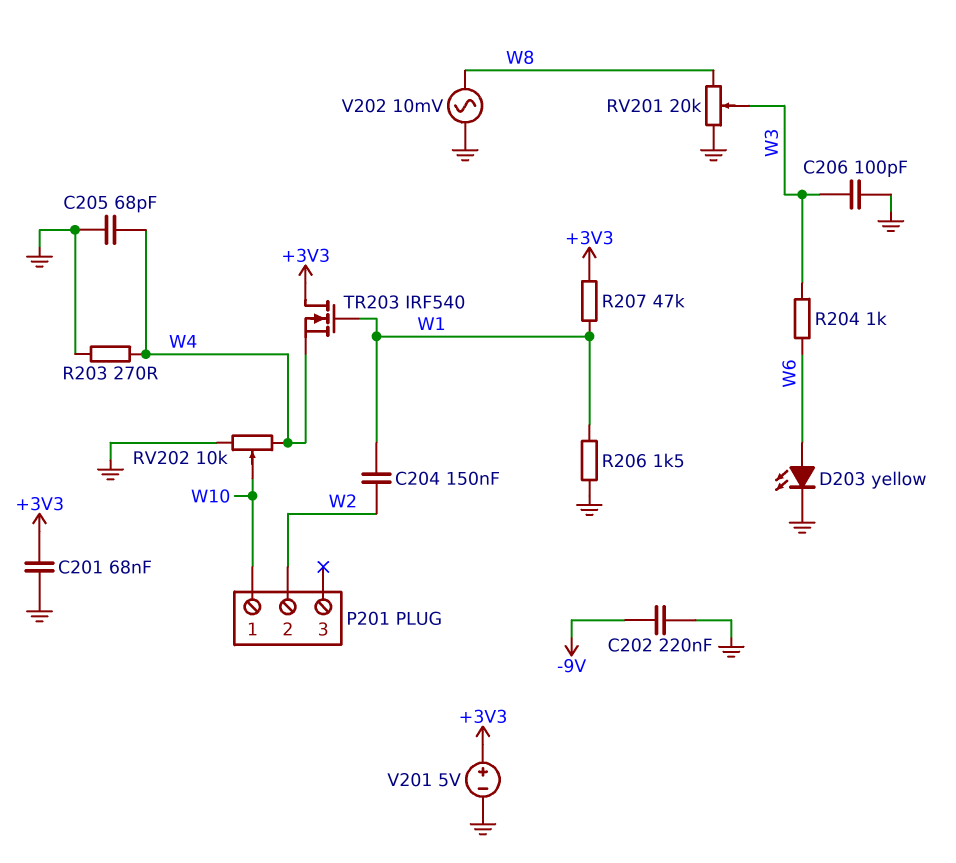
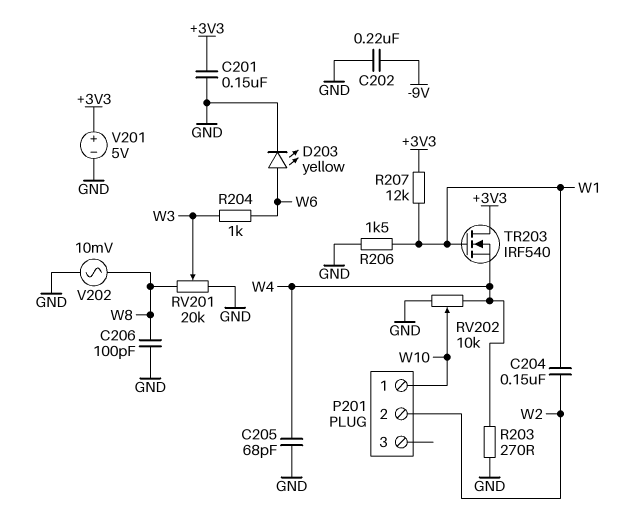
C201: 68nF (+3V3, GND) -> 150nF (+3V3, GND)
C206: 100pF (GND, W3) -> 100pF (GND, W8)
R207: 47k (+3V3, W1) -> 12k (+3V3, W1)

